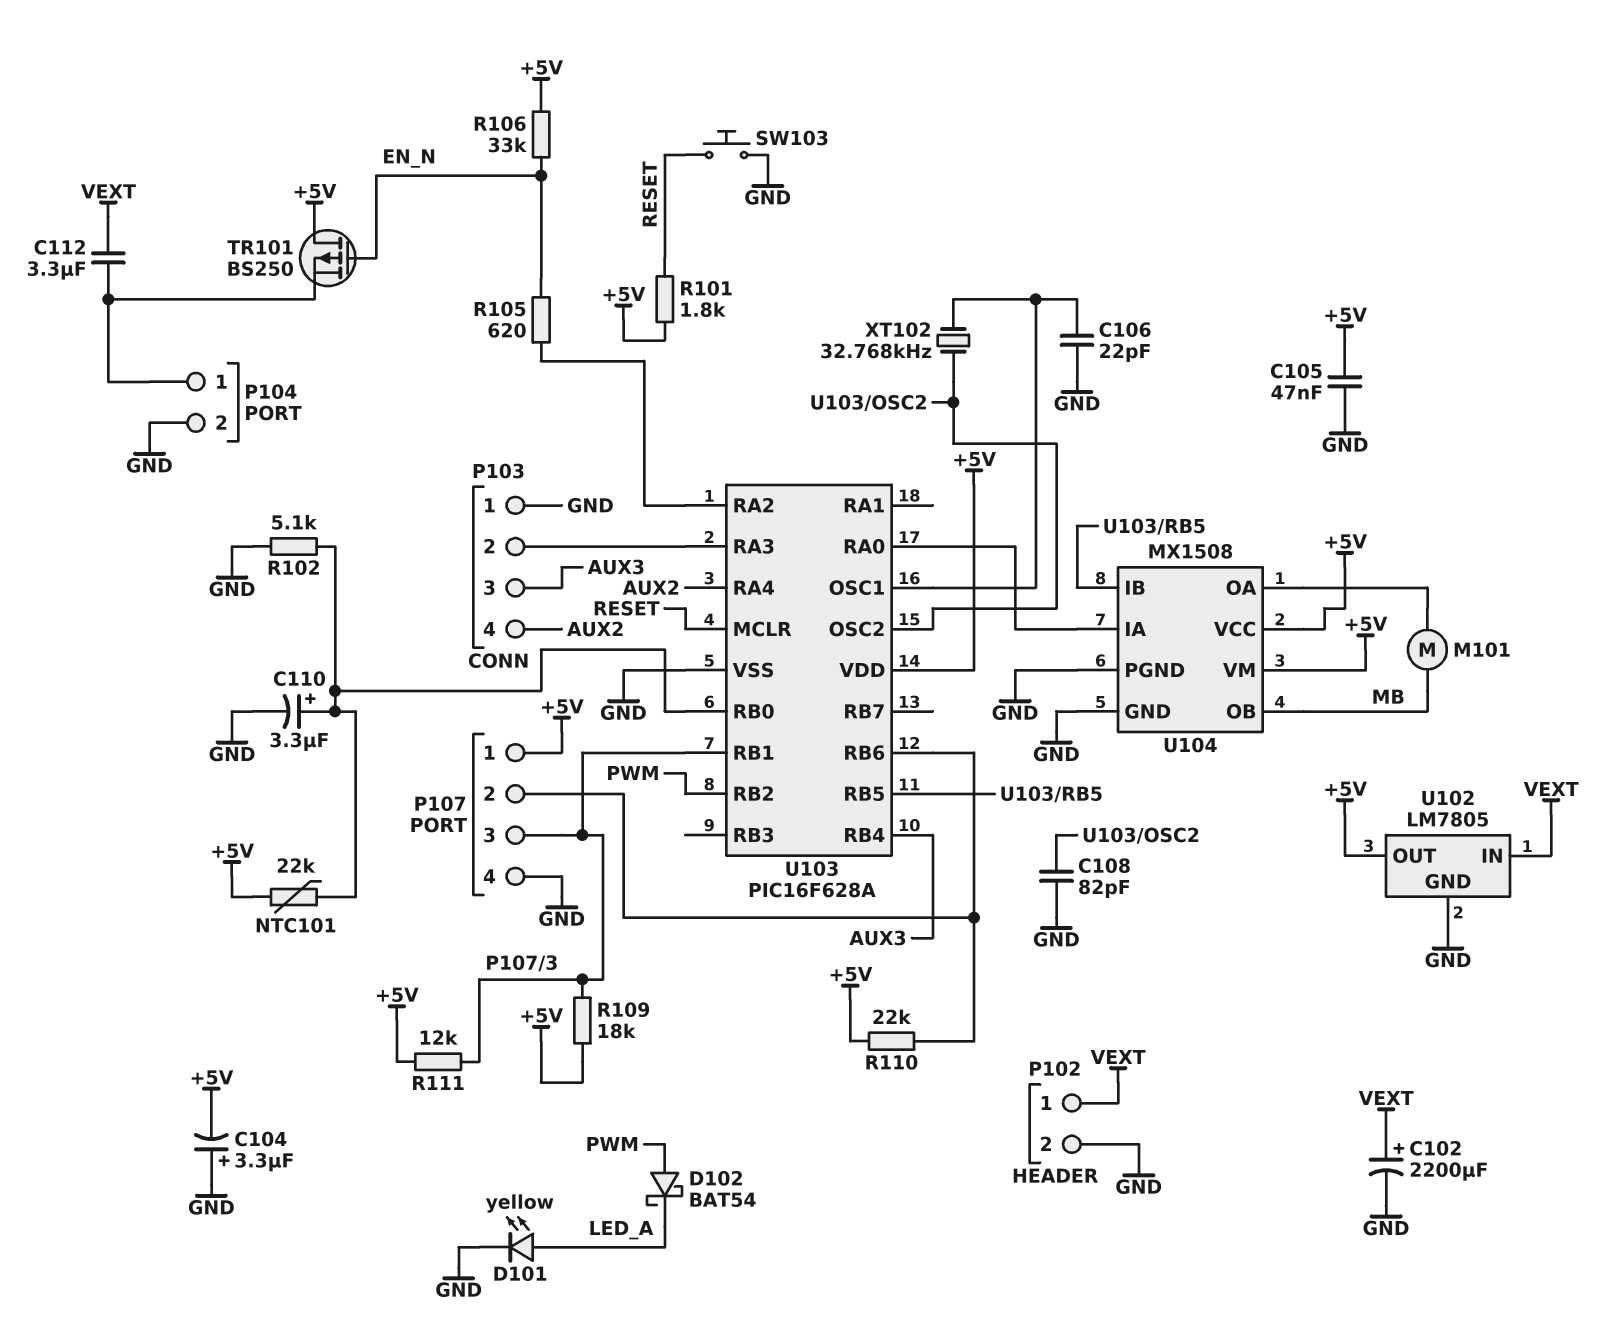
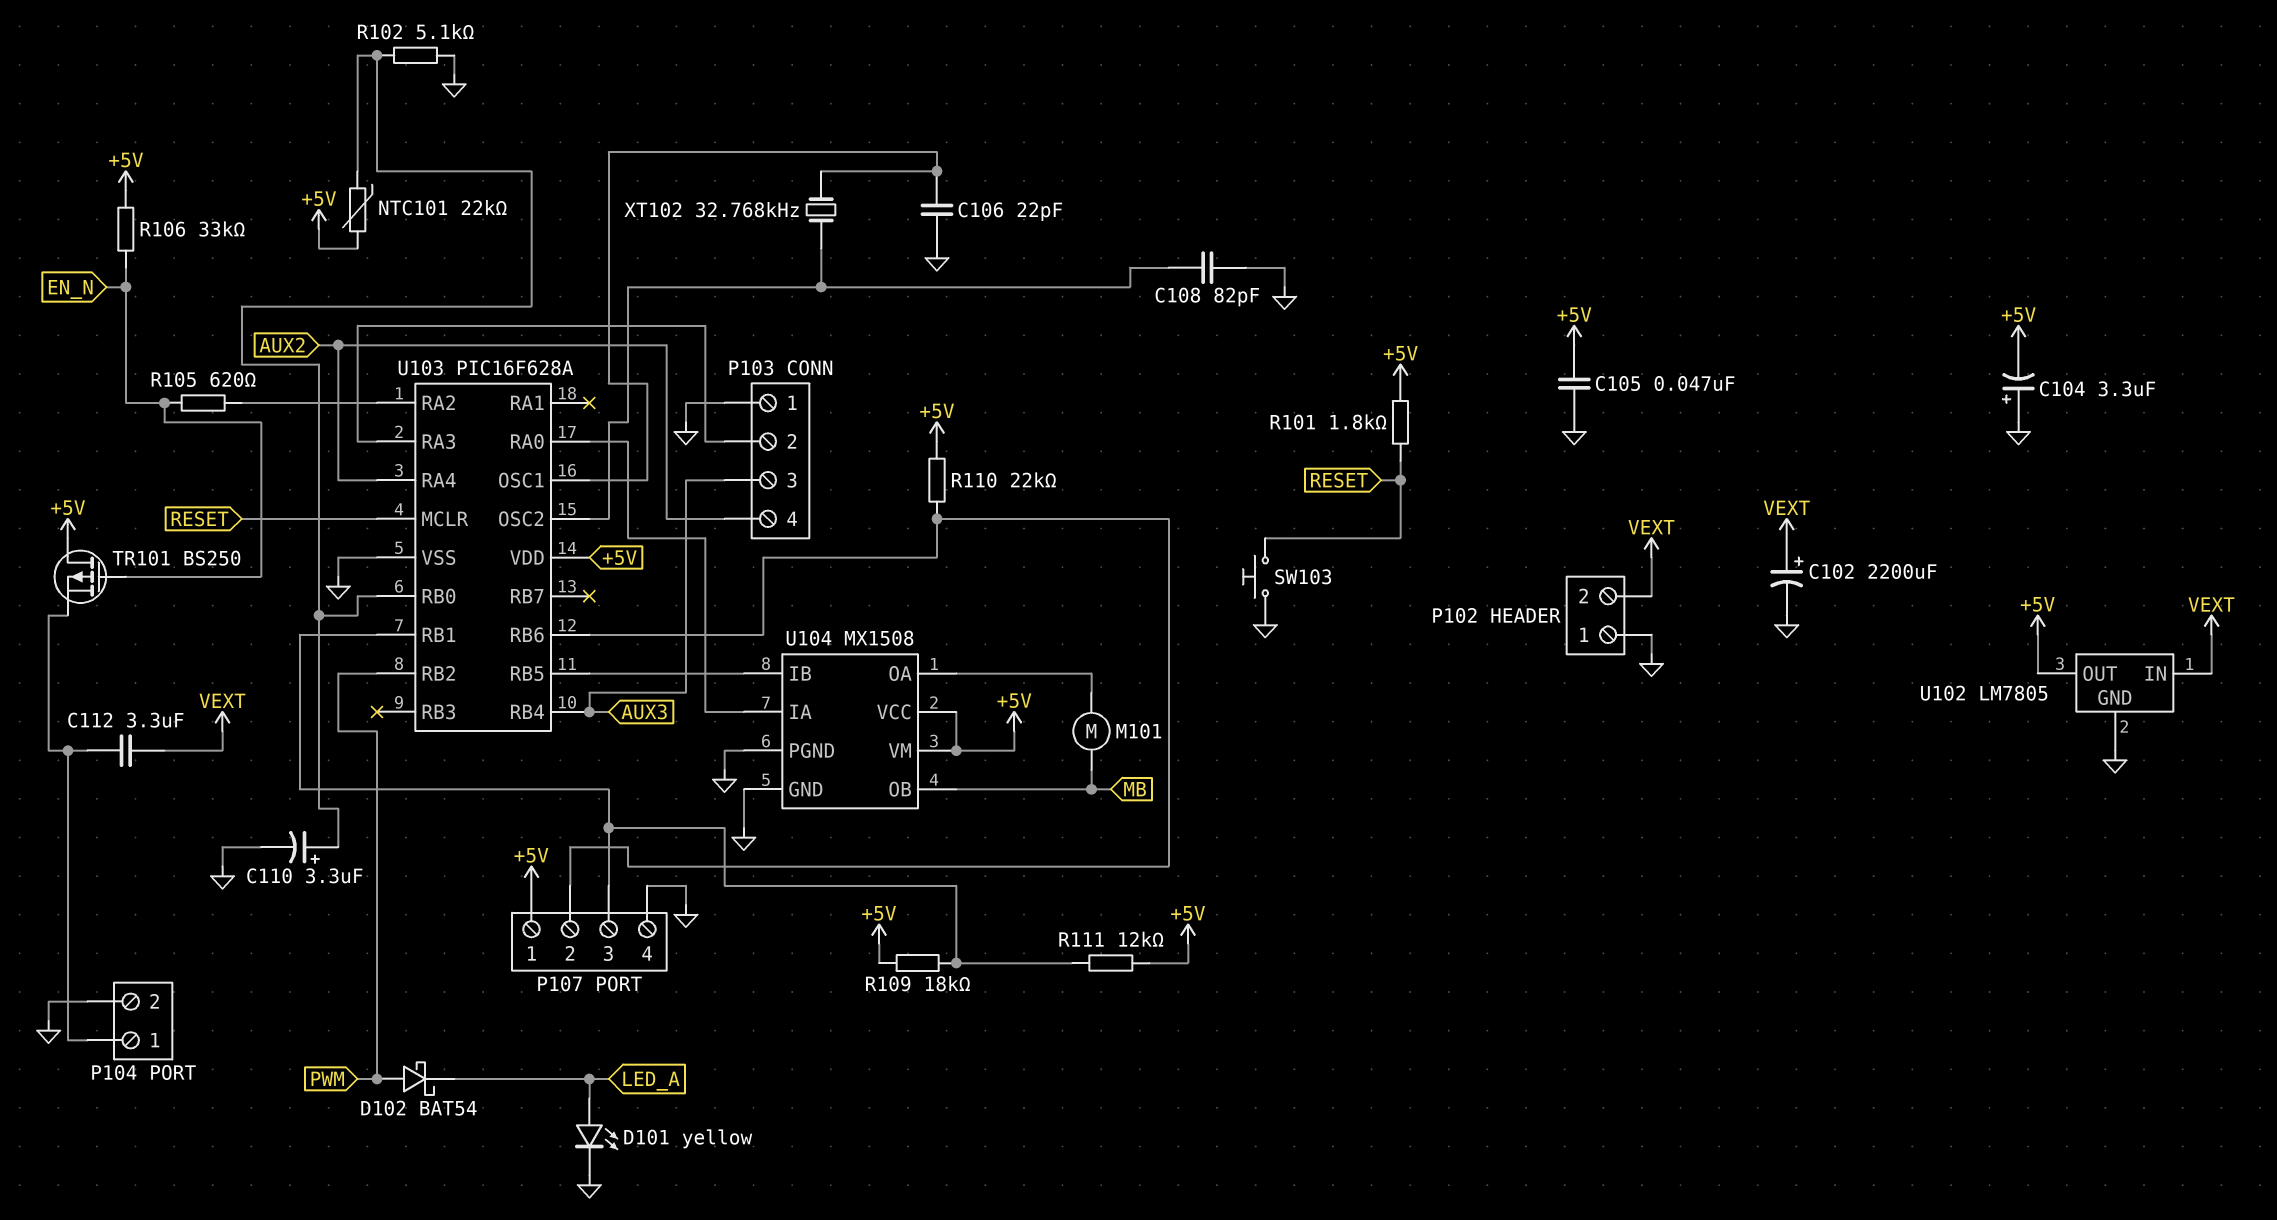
P102 pin 1: VEXT -> GND
P102 pin 2: GND -> VEXT

